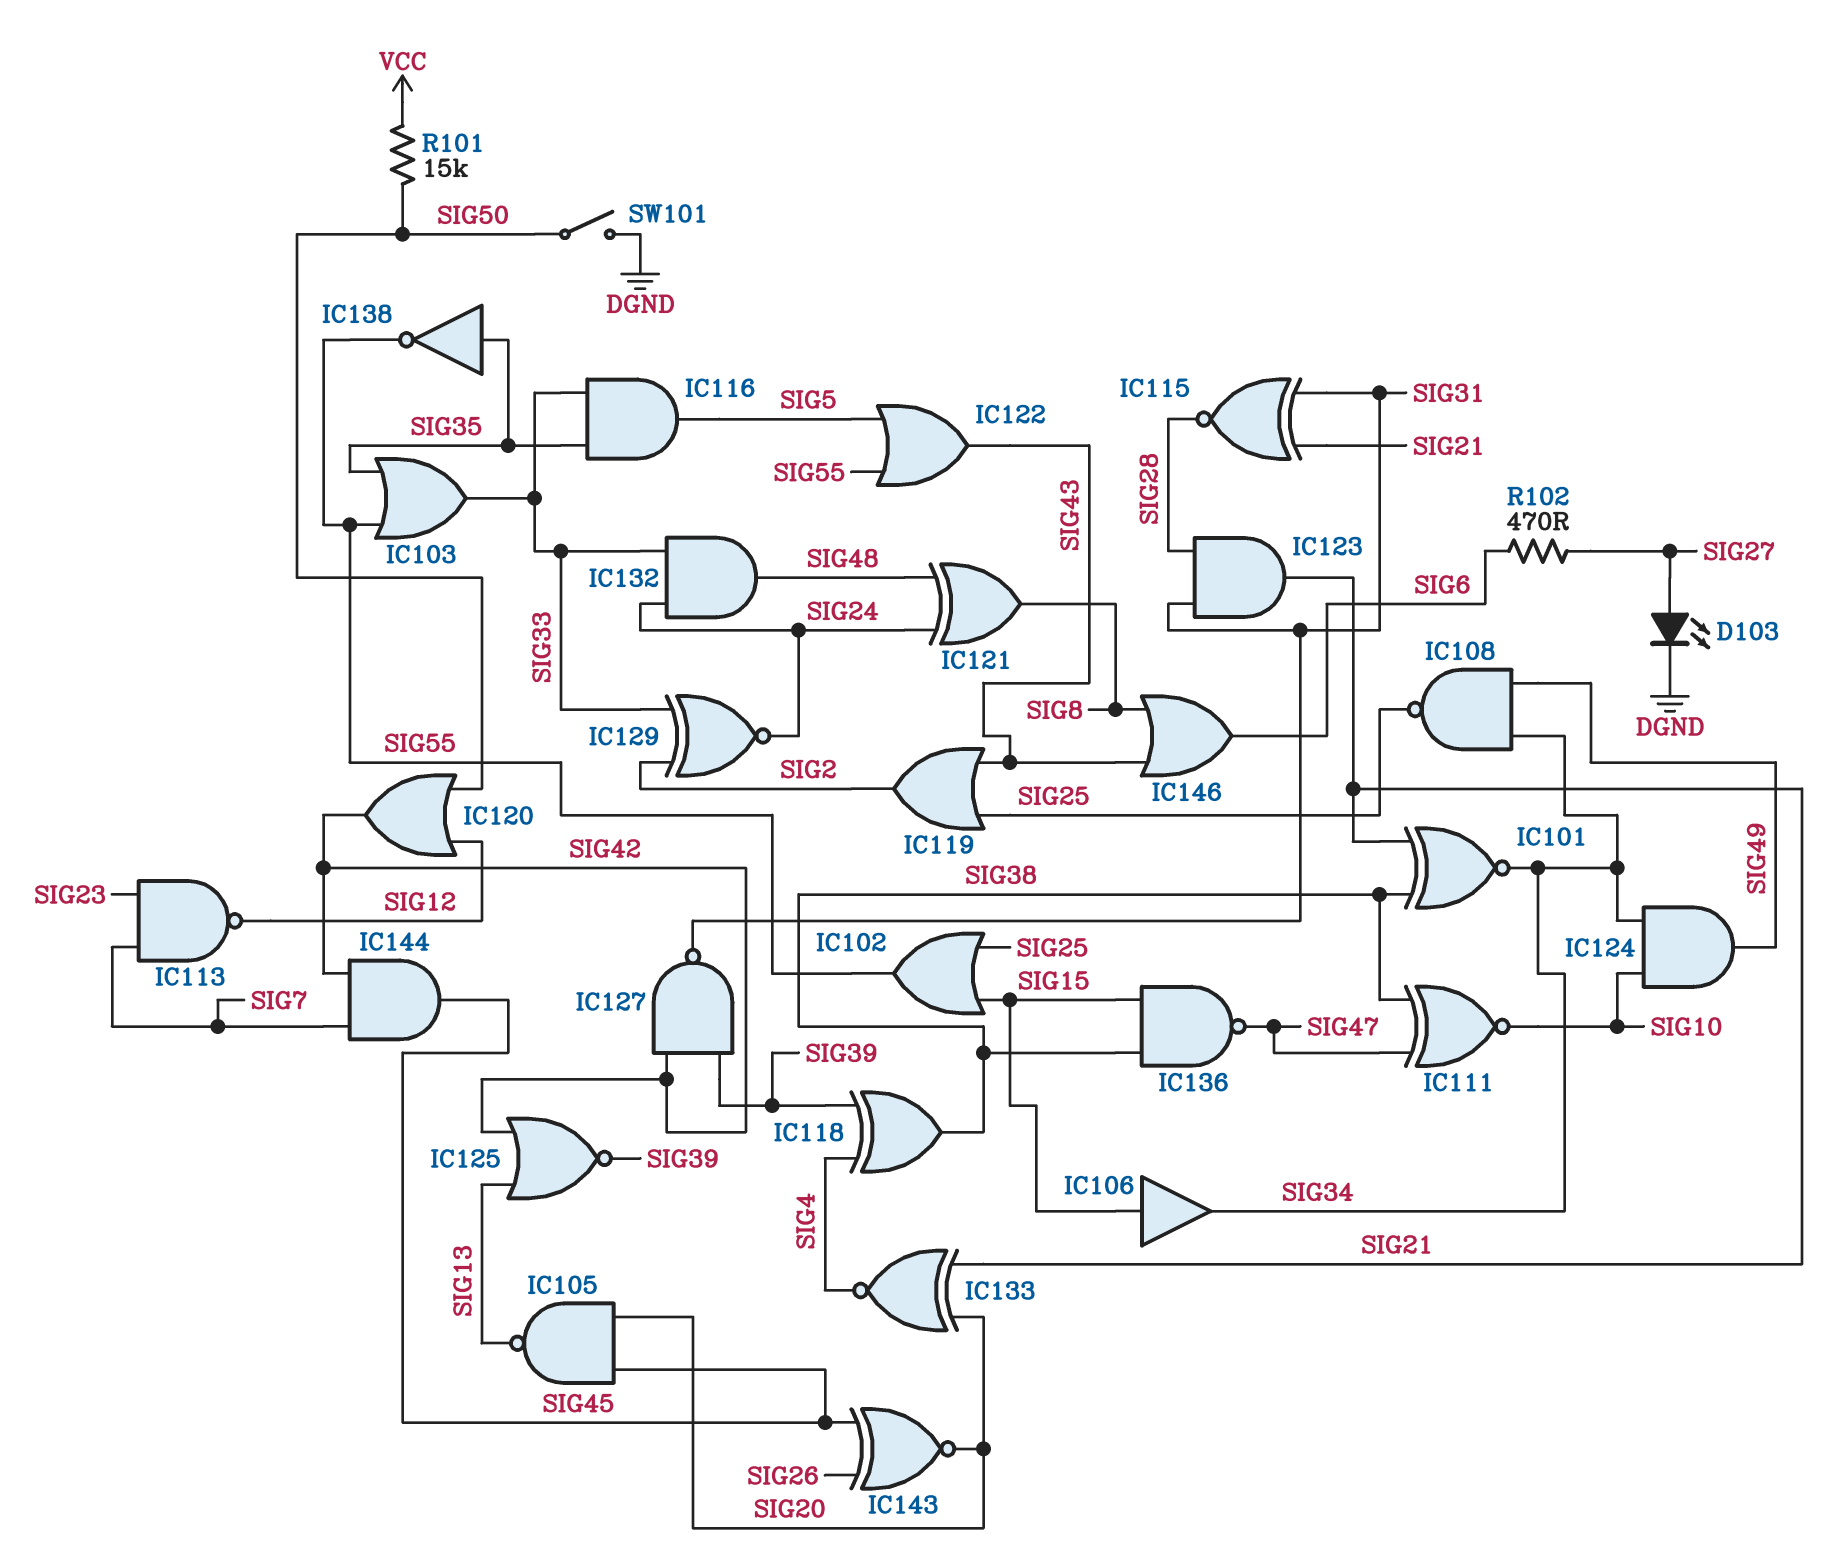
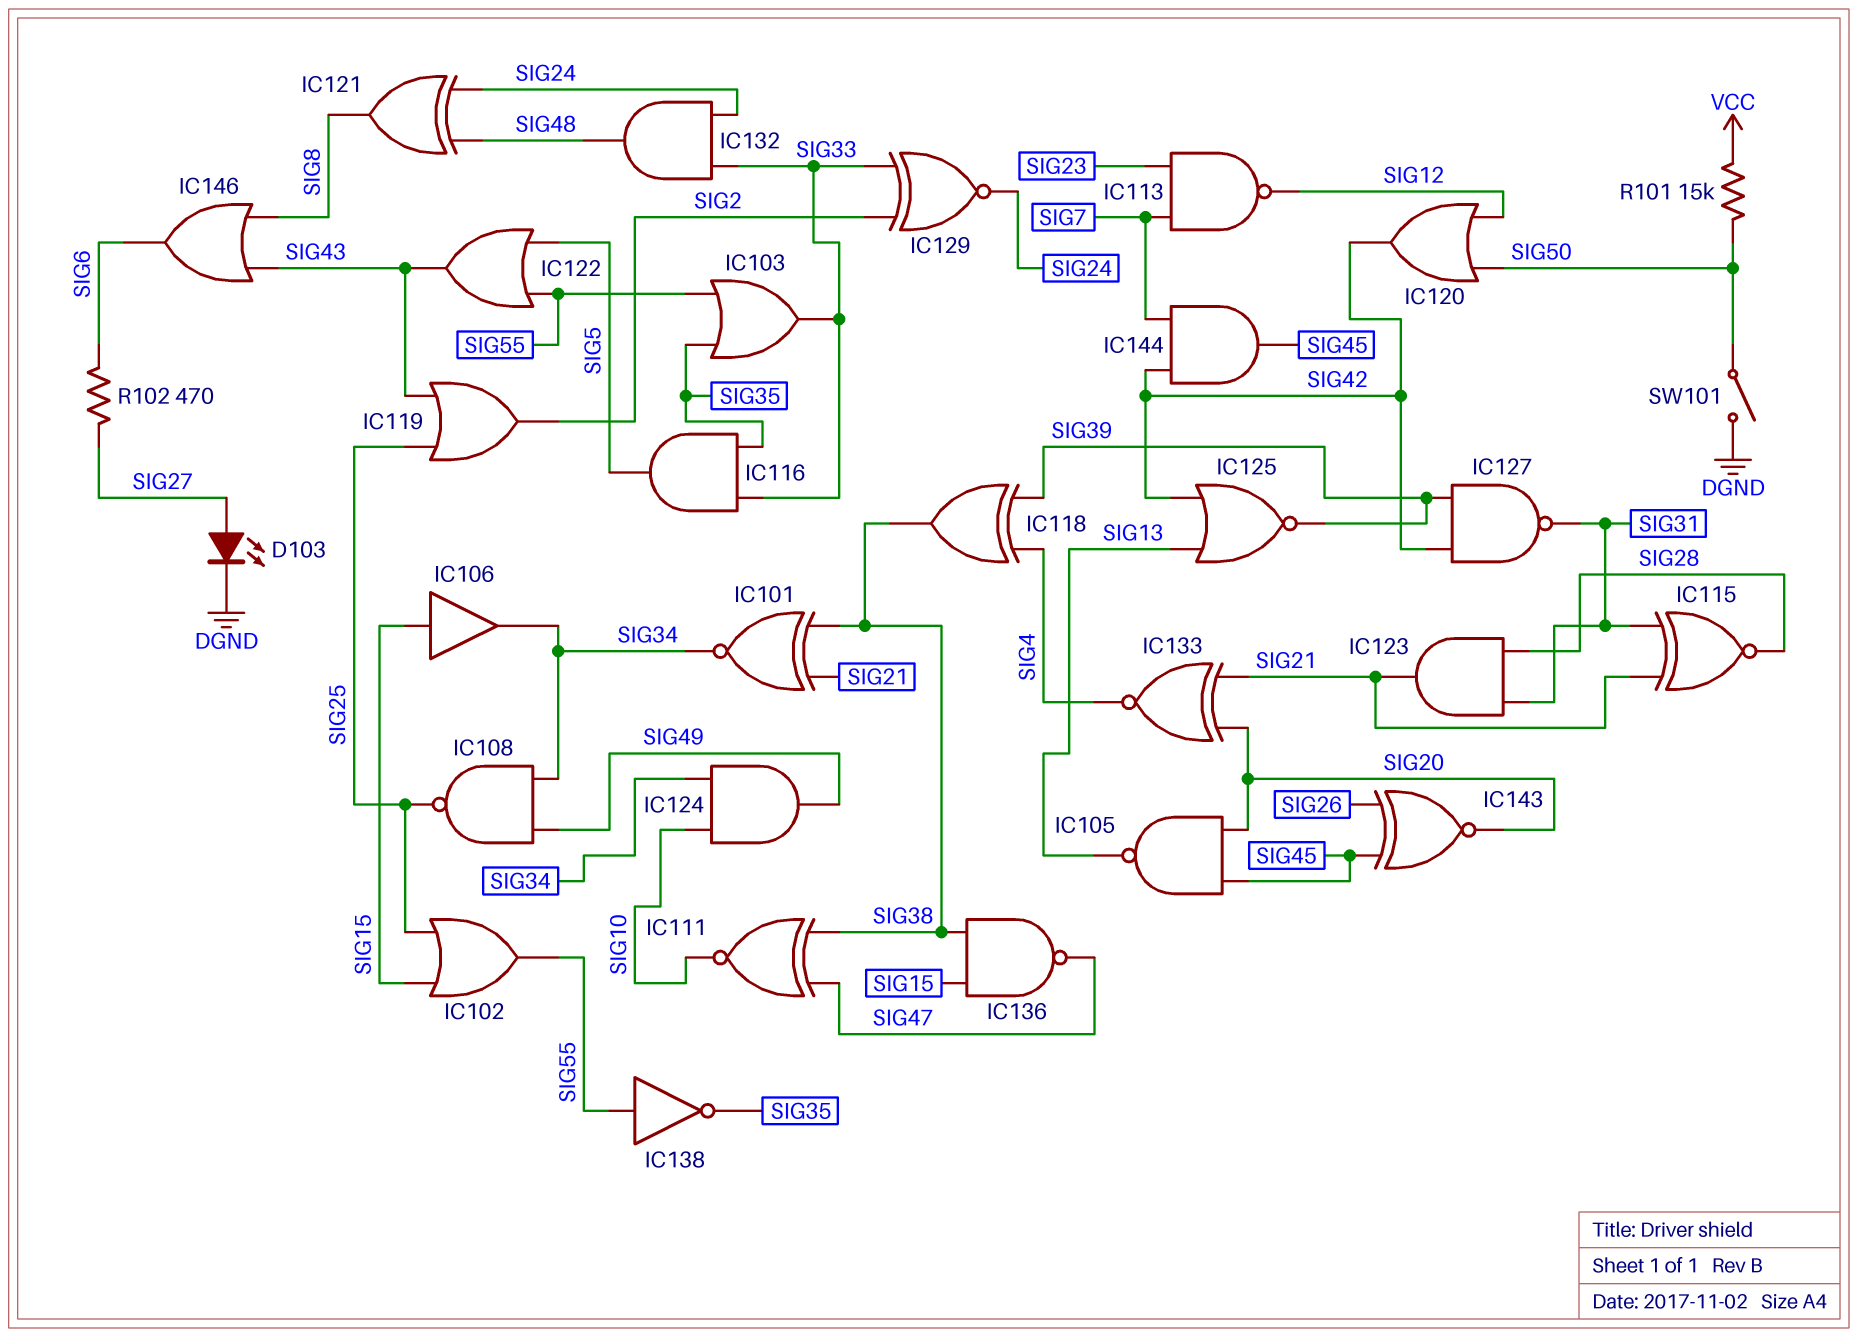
IC138: NOT (in SIG35, out SIG55) -> NOT (in SIG55, out SIG35)

